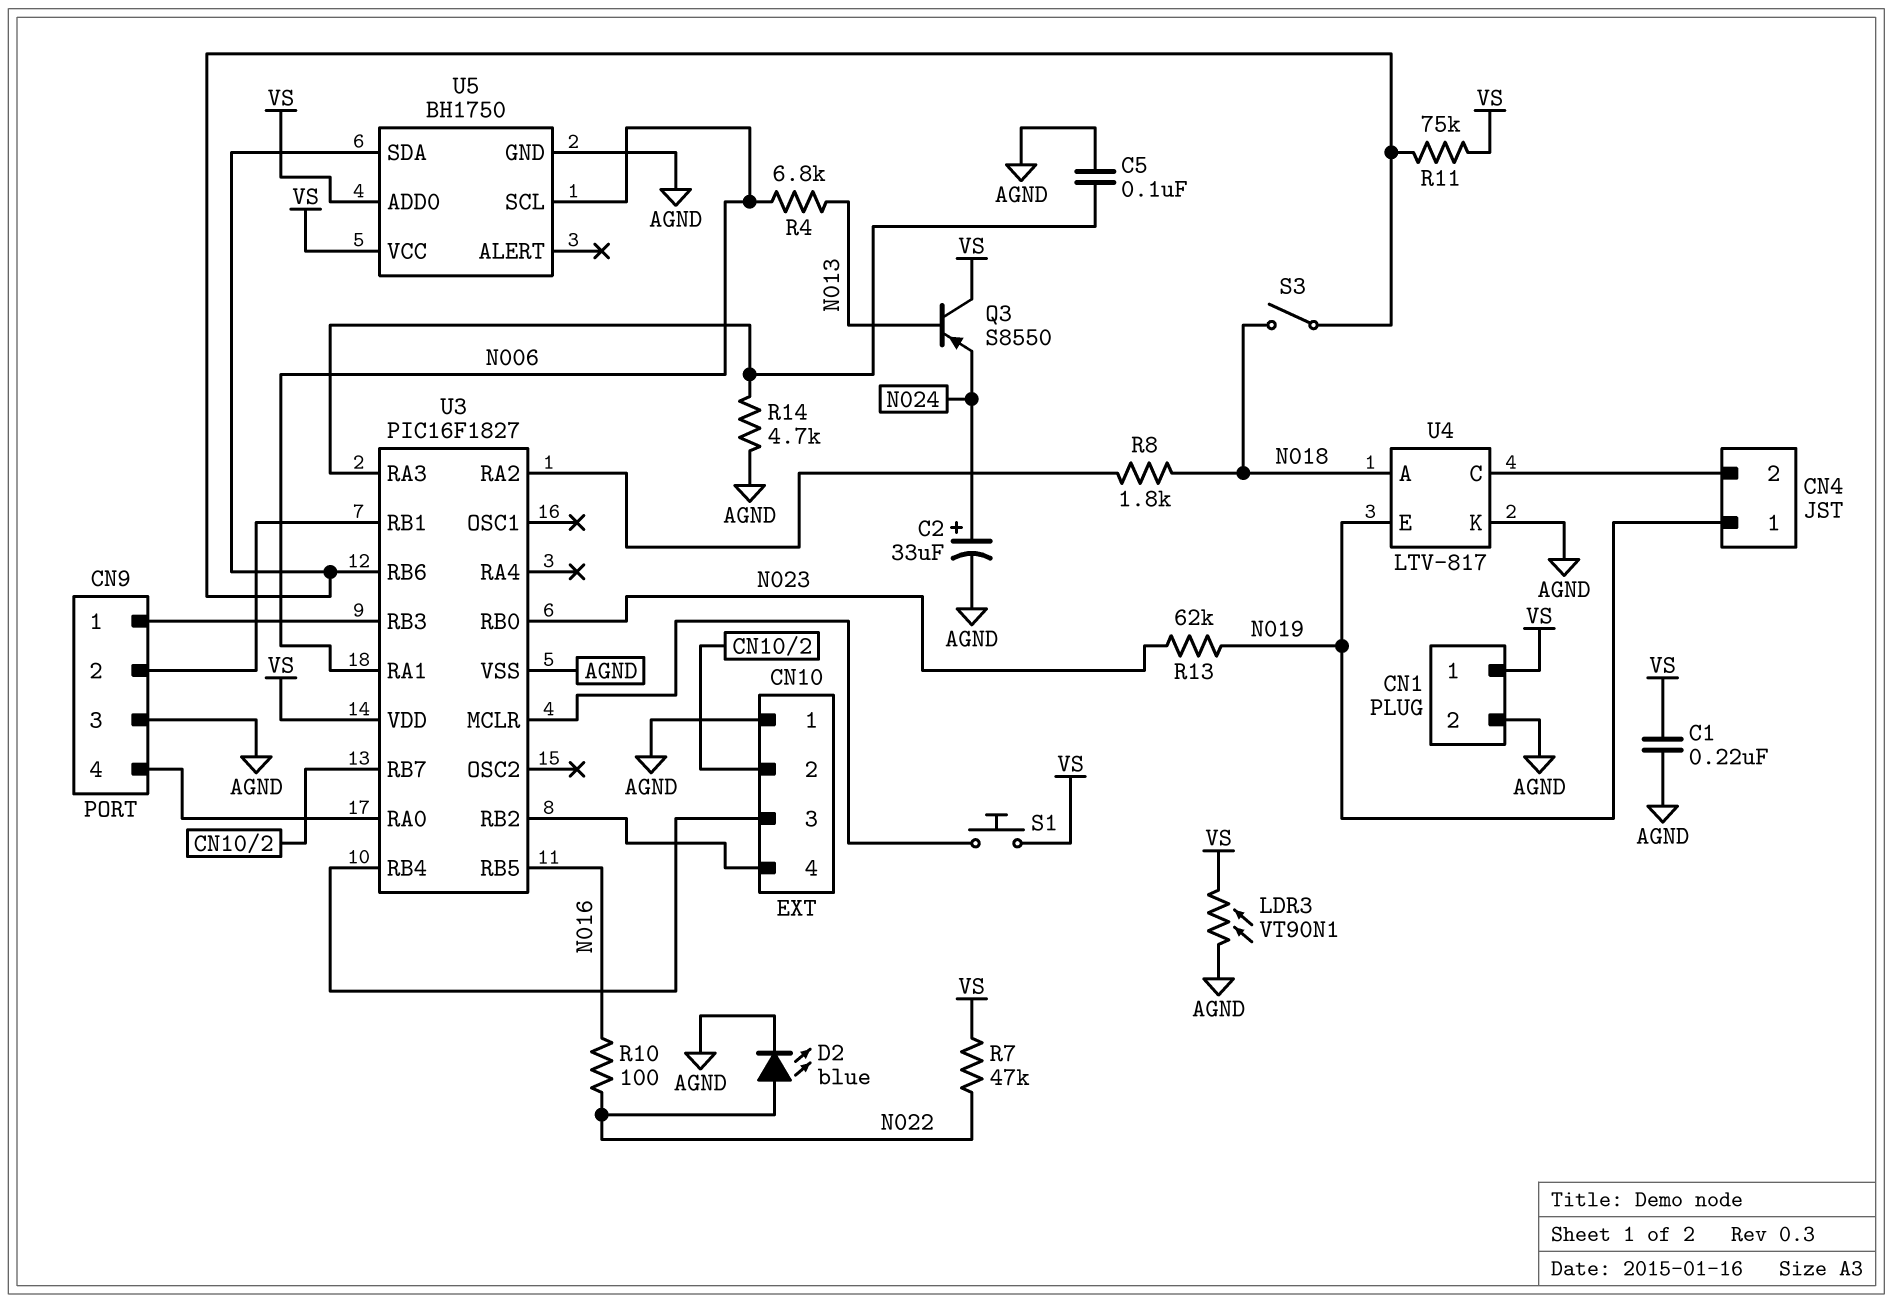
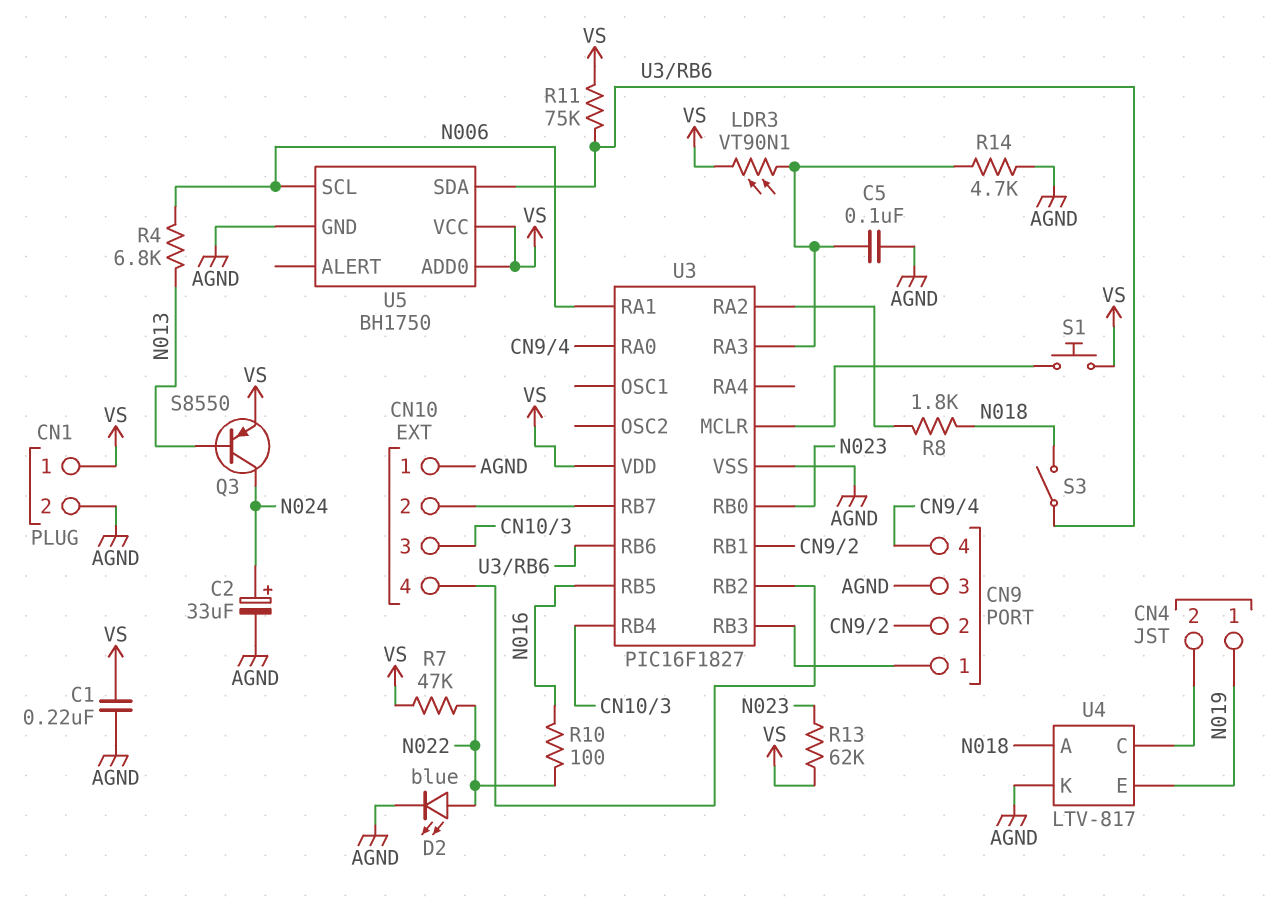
LDR3: VT90N1 (AGND, VS) -> VT90N1 (U3/RA3, VS)
Q3: PNP S8550 (B N013, C VS, E N024) -> PNP S8550 (B N013, C N024, E VS)
R13: 62k (N019, N023) -> 62k (N023, VS)

